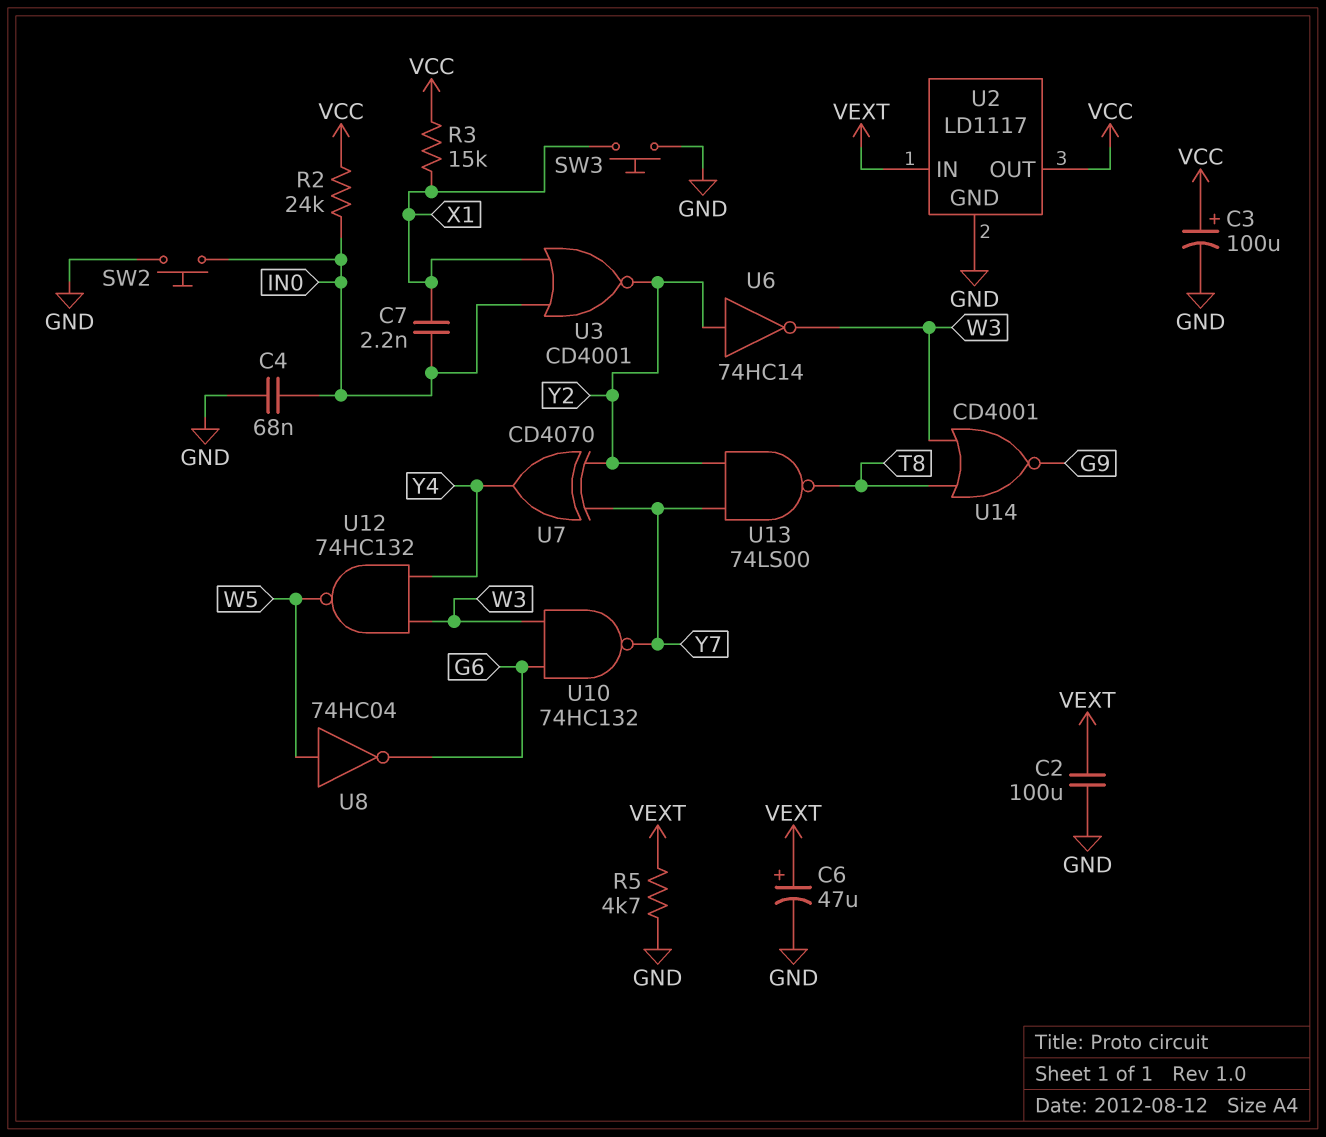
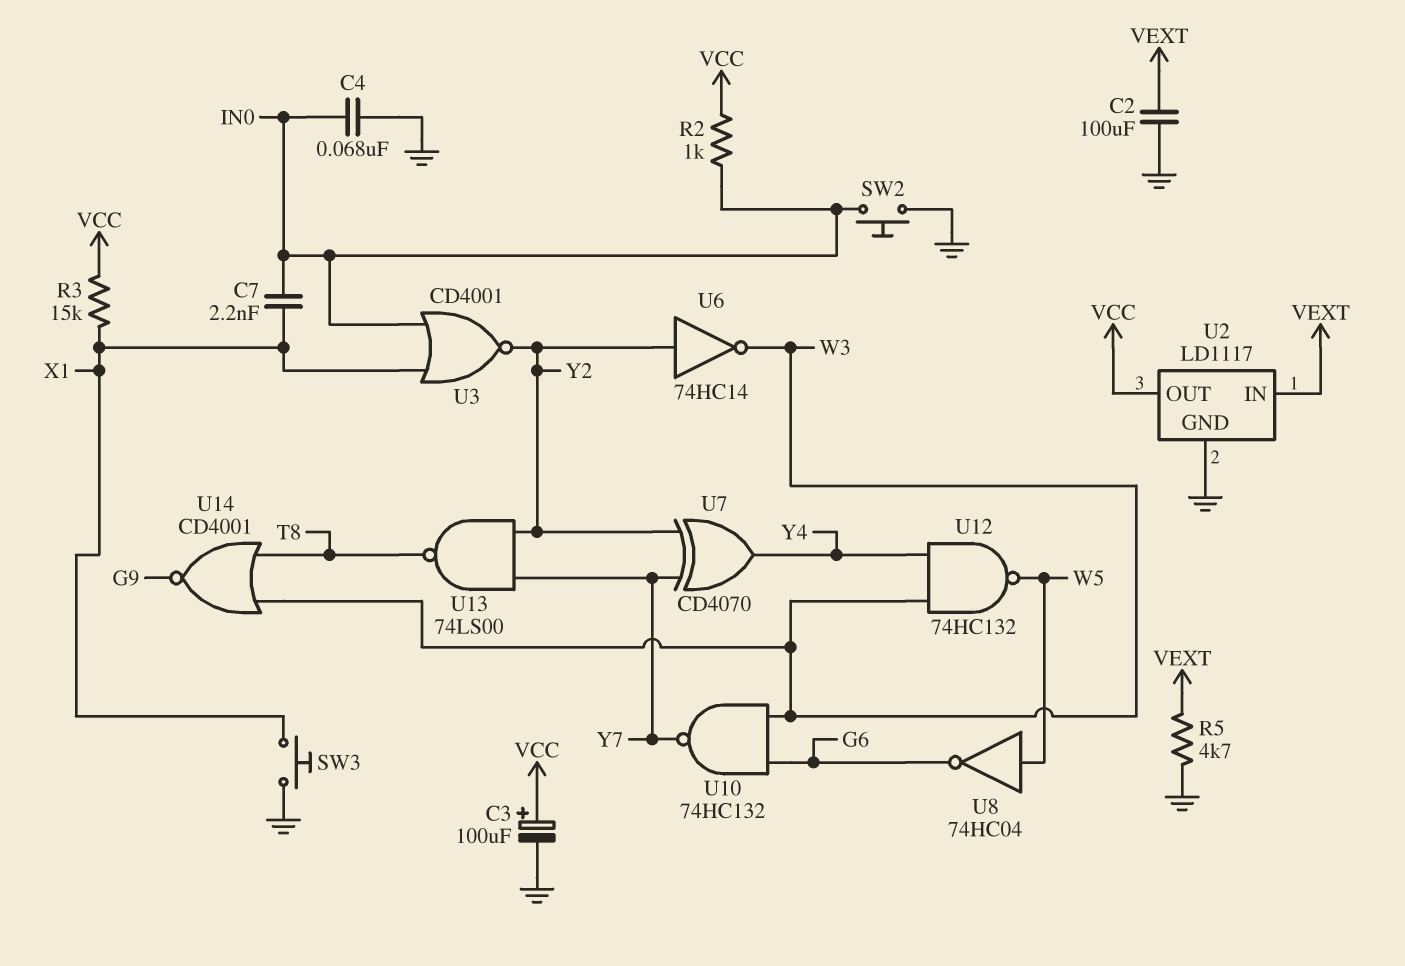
C6: 47uF (plus VEXT, minus GND) -> none
R2: 24k (IN0, VCC) -> 1k (IN0, VCC)

